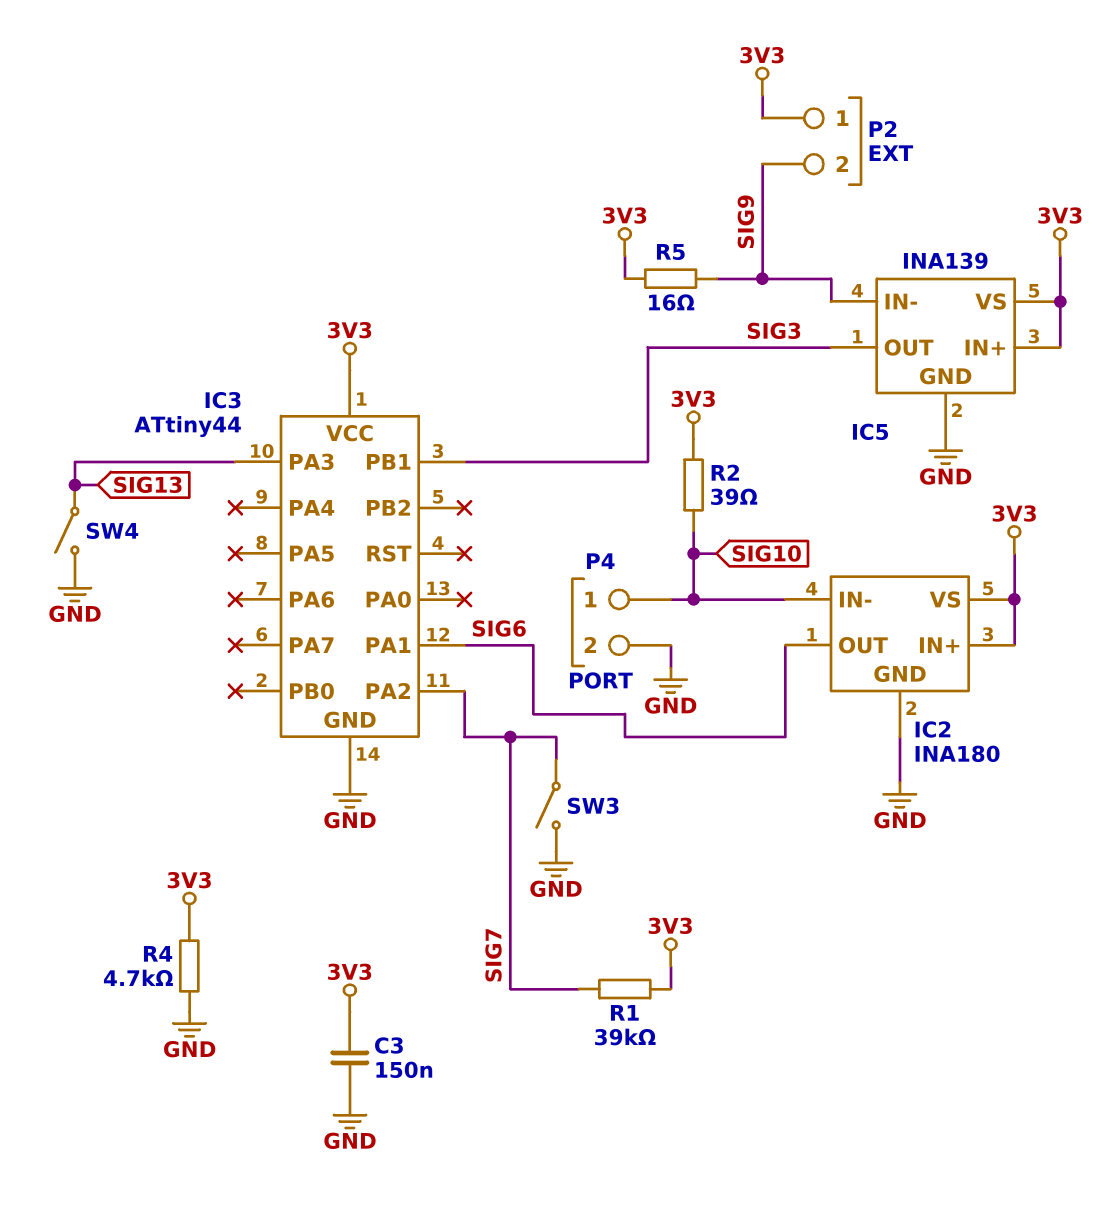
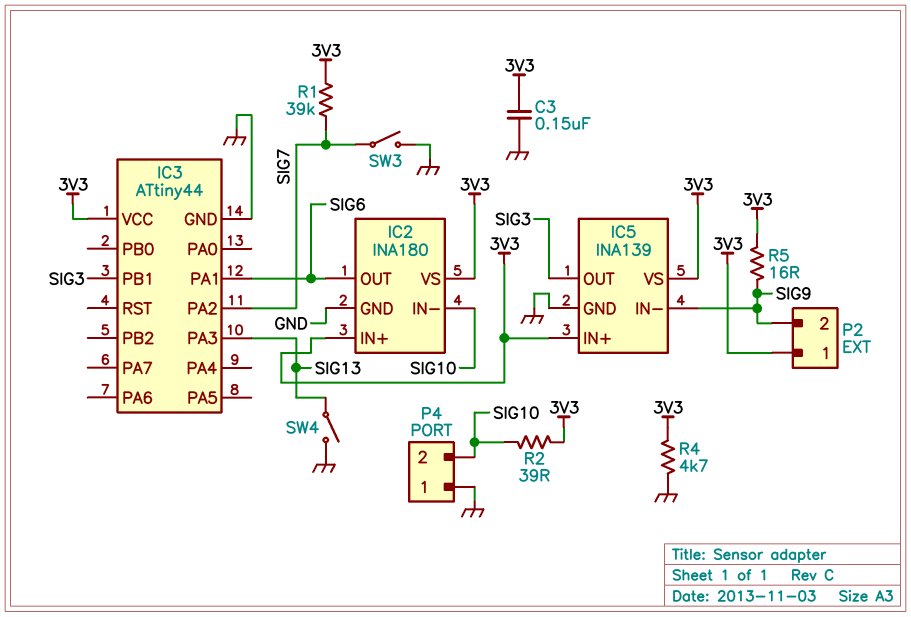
P4 pin 1: SIG10 -> GND
P4 pin 2: GND -> SIG10

